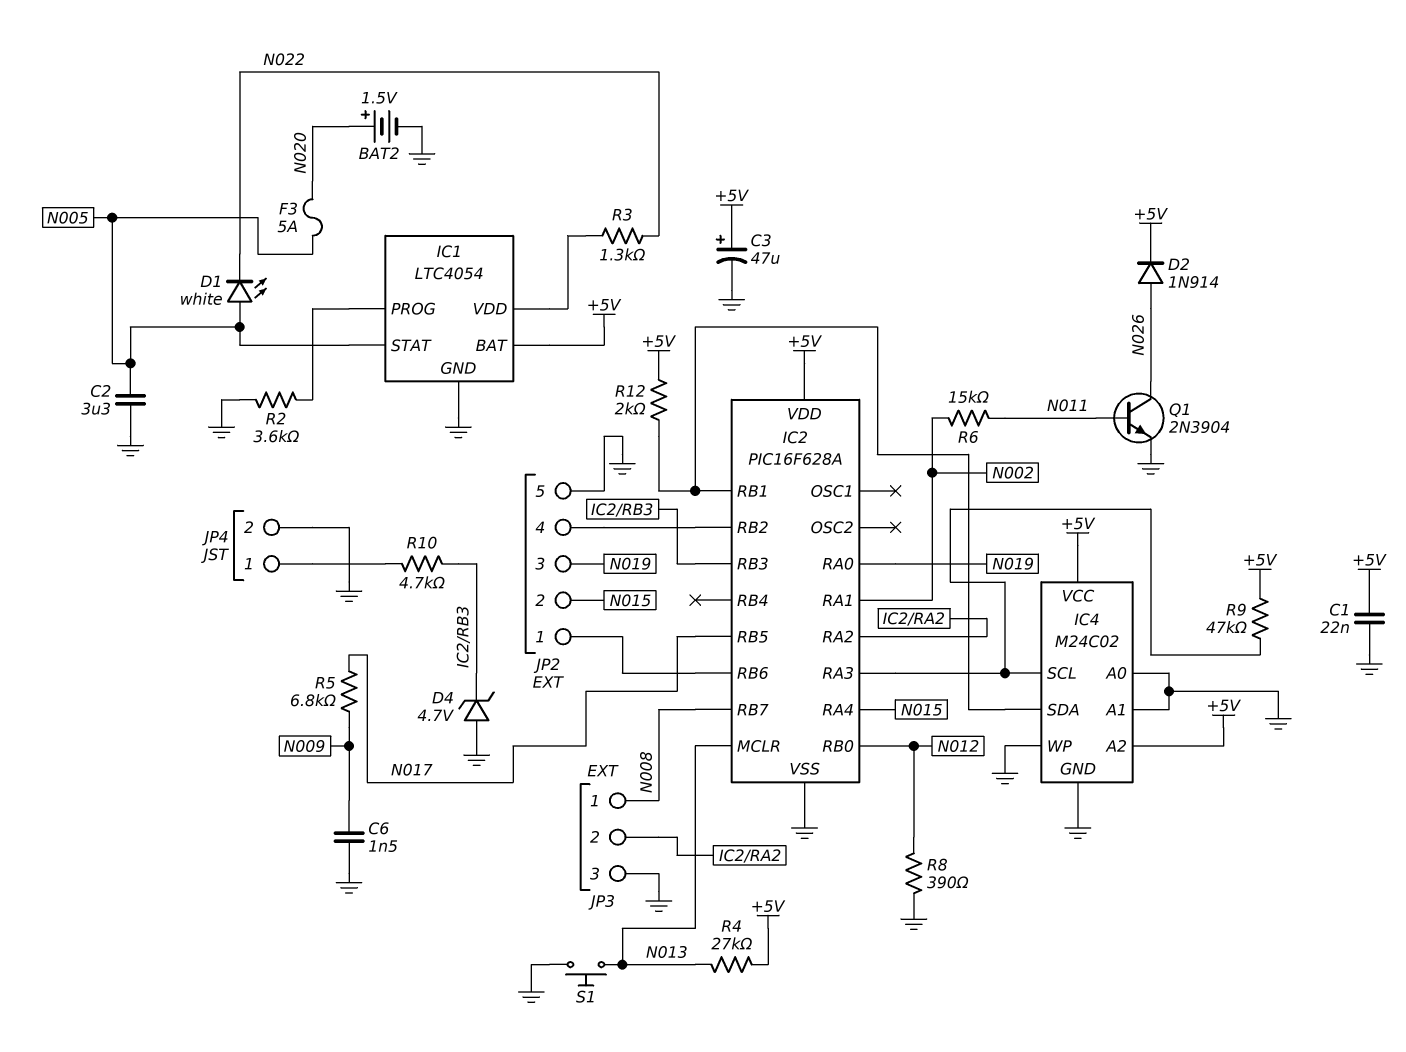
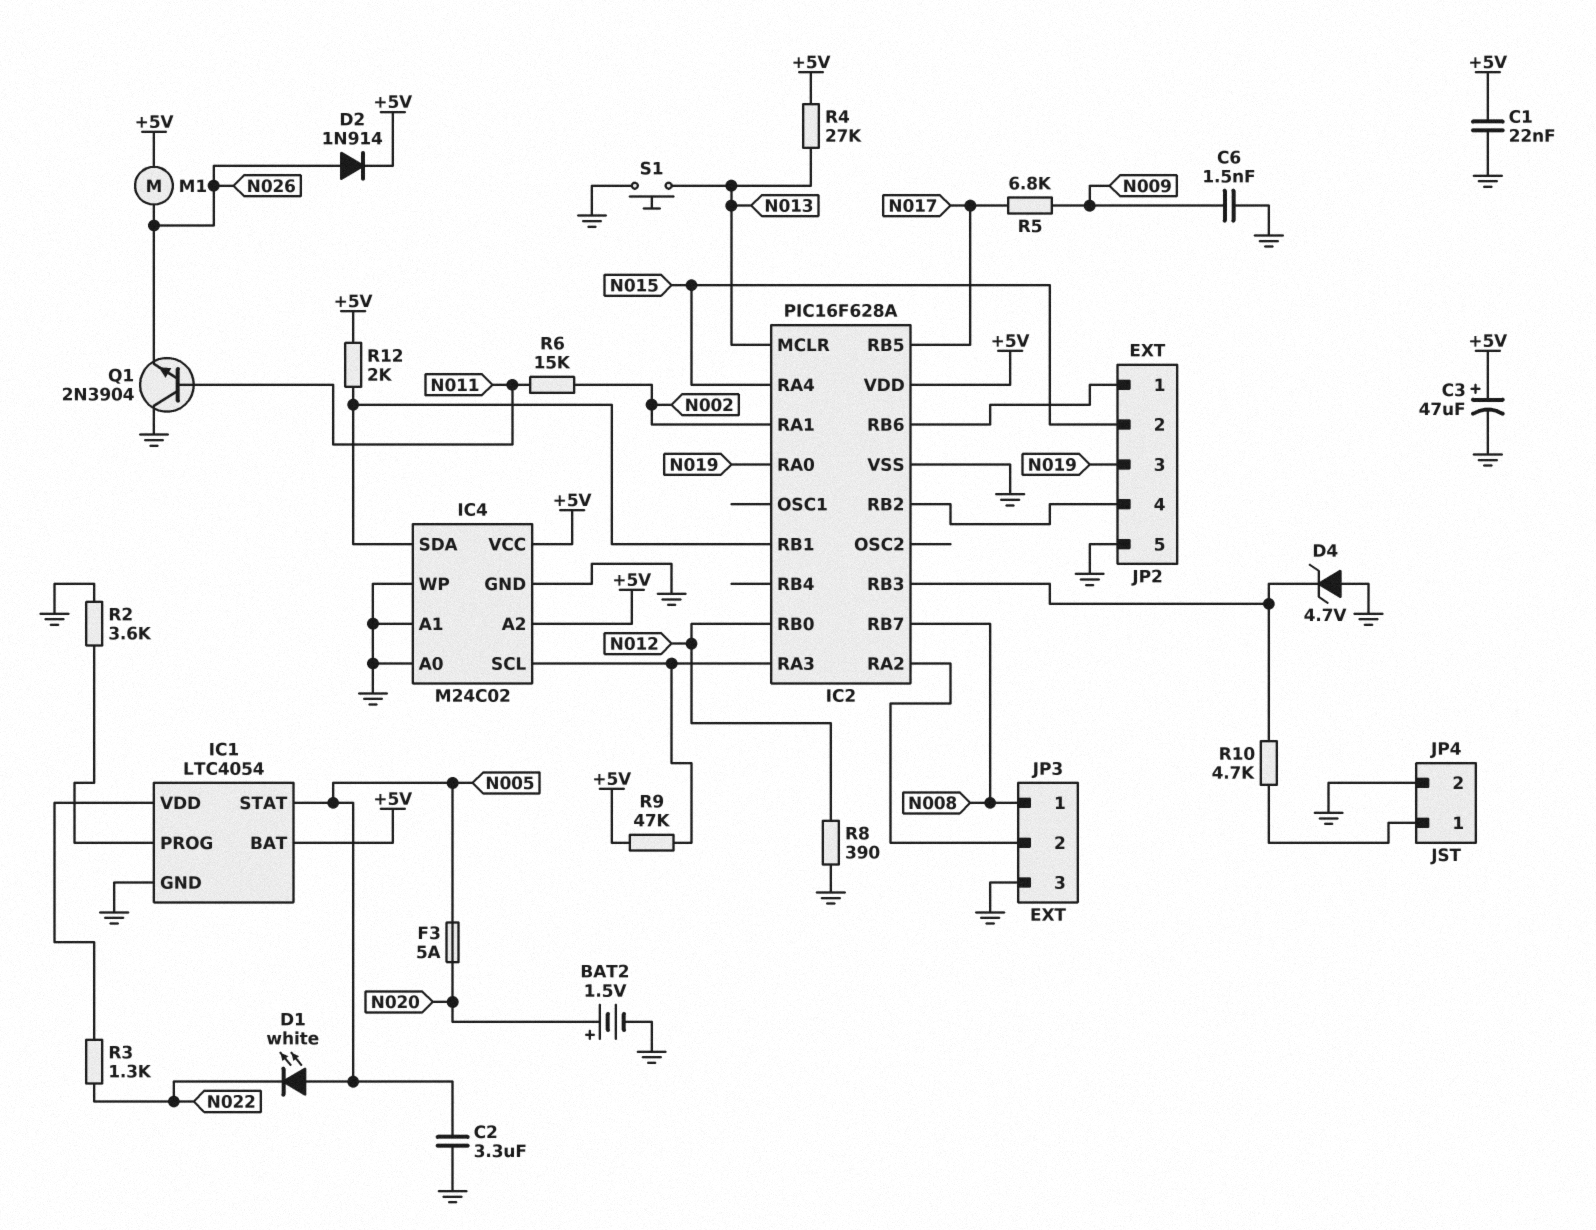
M1: none -> motor (+5V, N026)
Q1: NPN 2N3904 (B N011, C N026, E GND) -> NPN 2N3904 (B N011, C GND, E N026)

